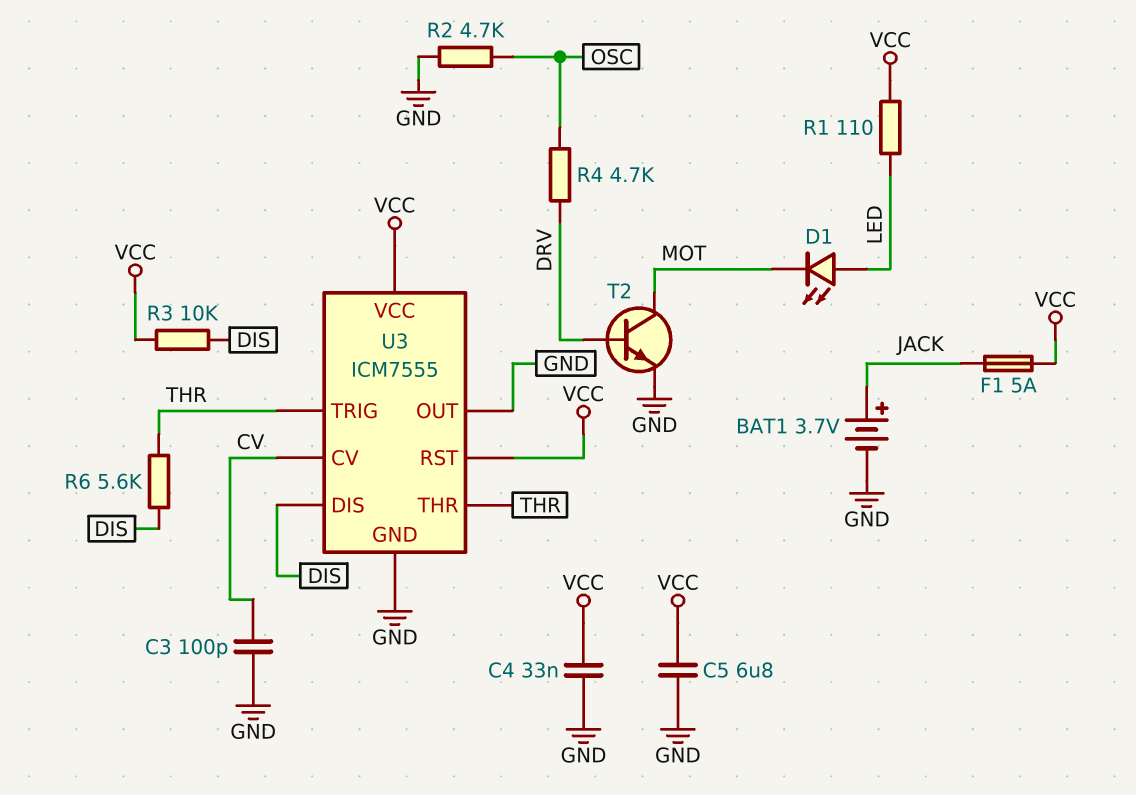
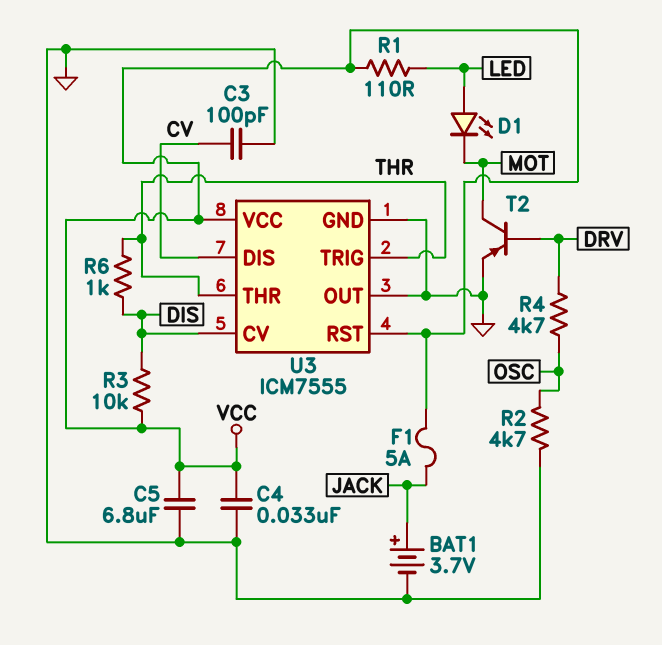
R6: 5.6k (DIS, THR) -> 1k (DIS, THR)
T2: NPN (B DRV, C MOT, E GND) -> PNP (B DRV, C MOT, E GND)
U3 pin CV: CV -> DIS
U3 pin DIS: DIS -> CV

